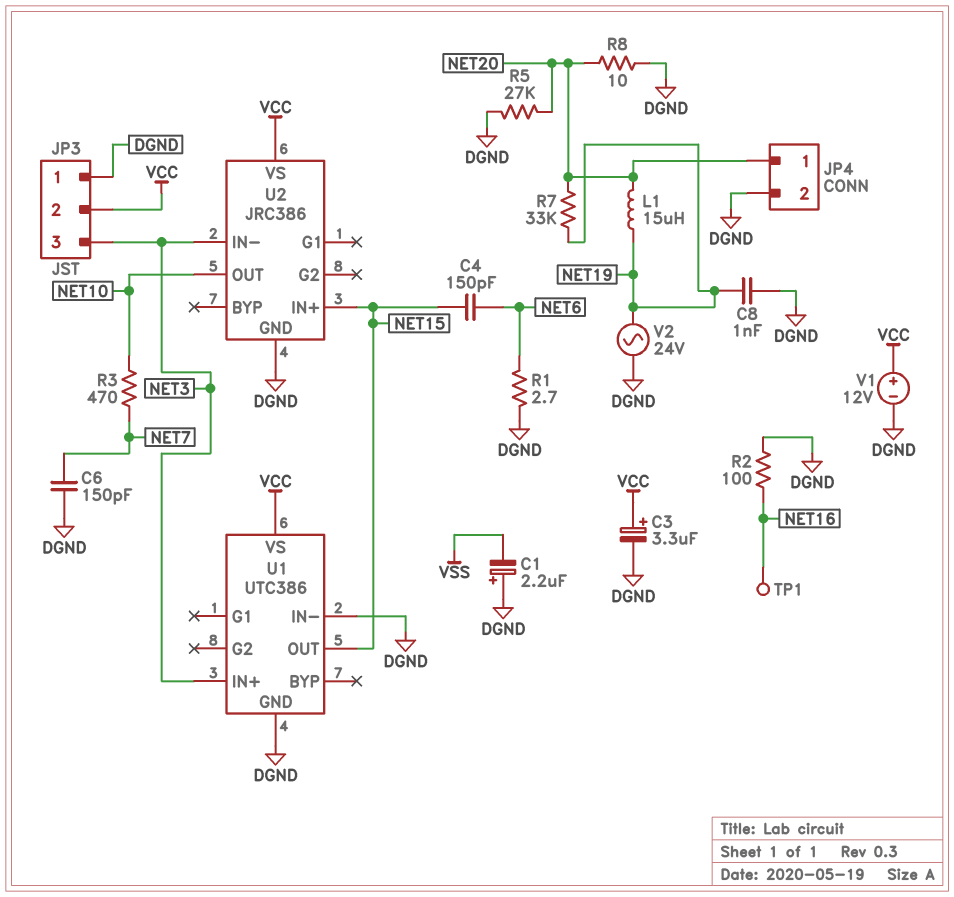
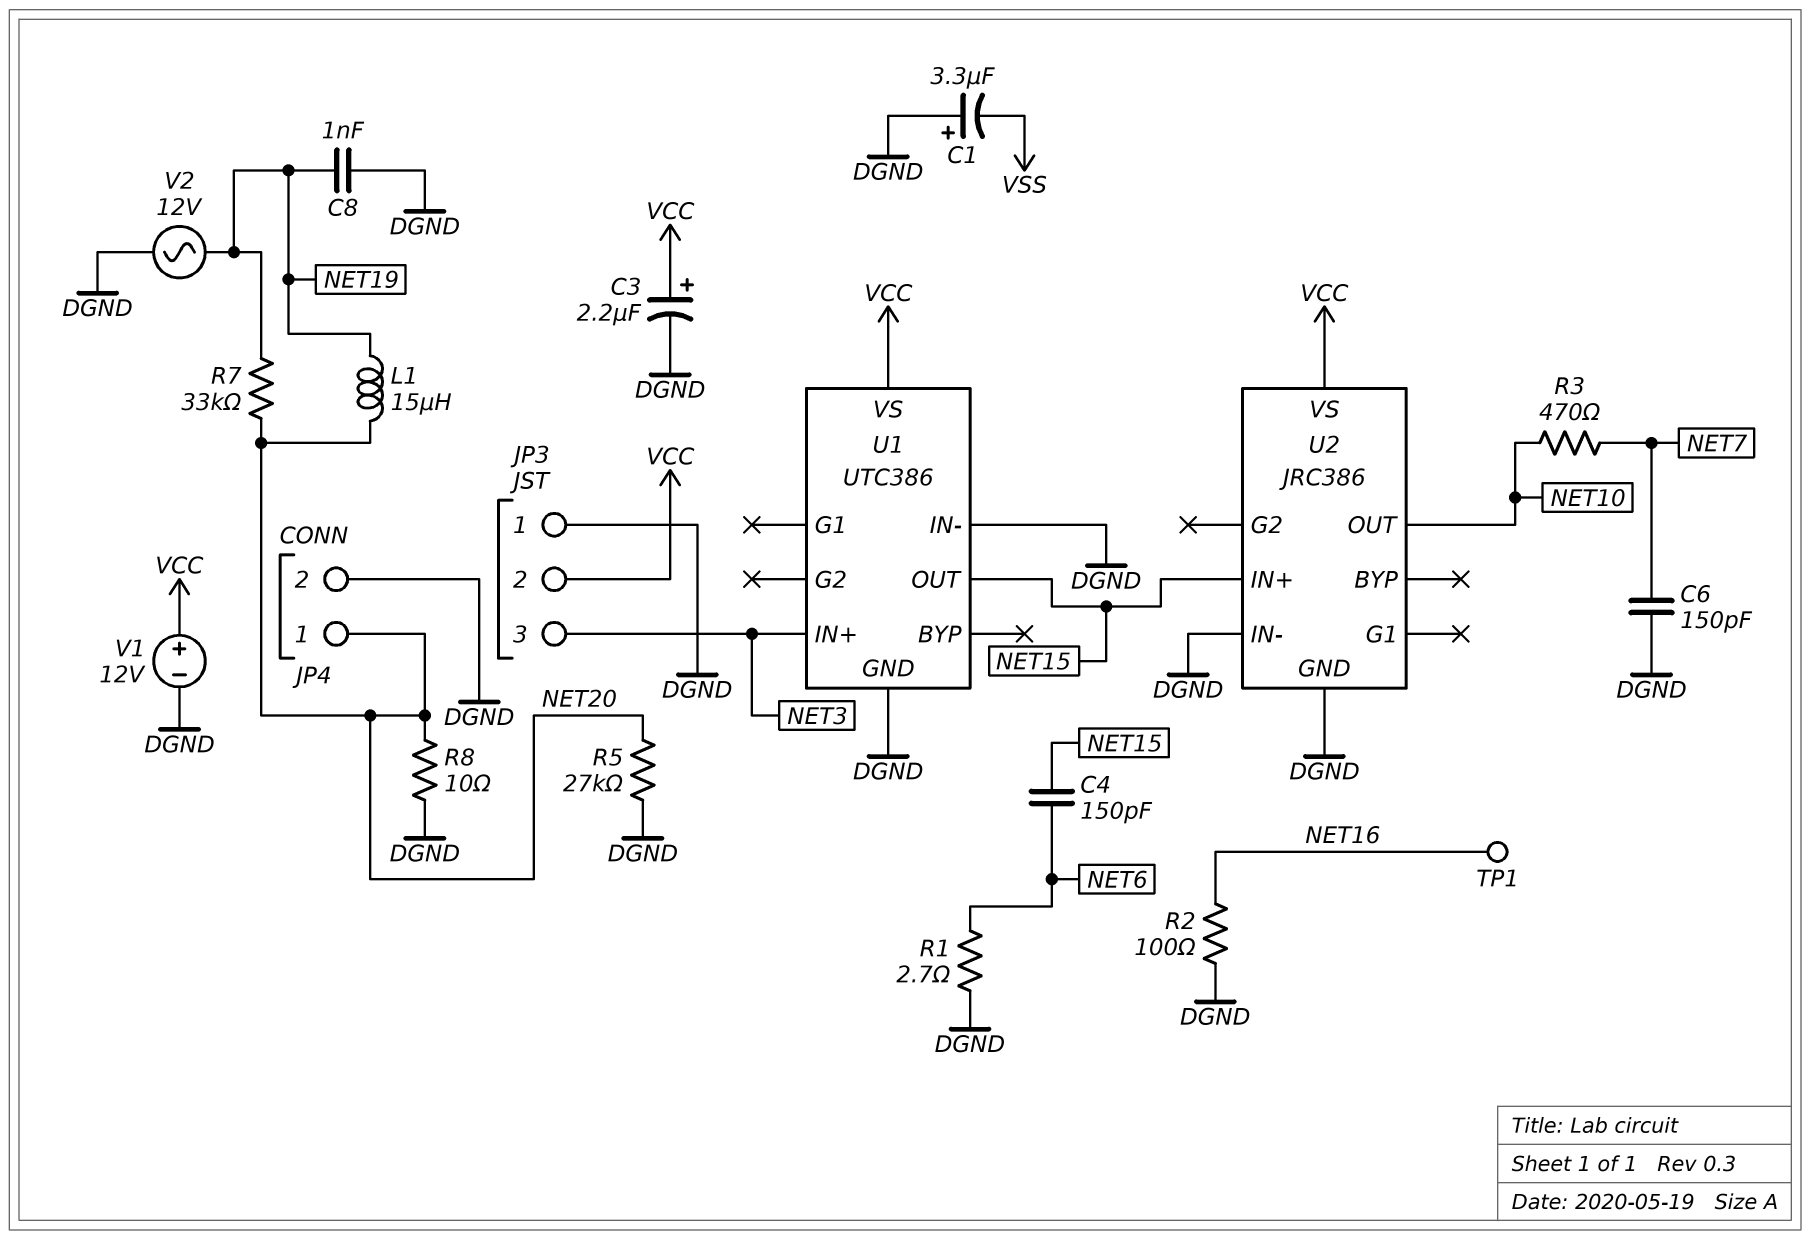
C1: 2.2uF (plus DGND, minus VSS) -> 3.3uF (plus DGND, minus VSS)
C3: 3.3uF (plus VCC, minus DGND) -> 2.2uF (plus VCC, minus DGND)
U2 pin IN-: NET3 -> DGND
V2: AC 24V (DGND, NET19) -> AC 12V (DGND, NET19)

